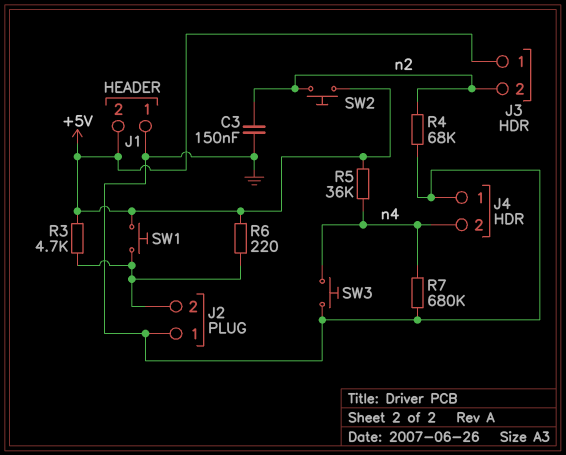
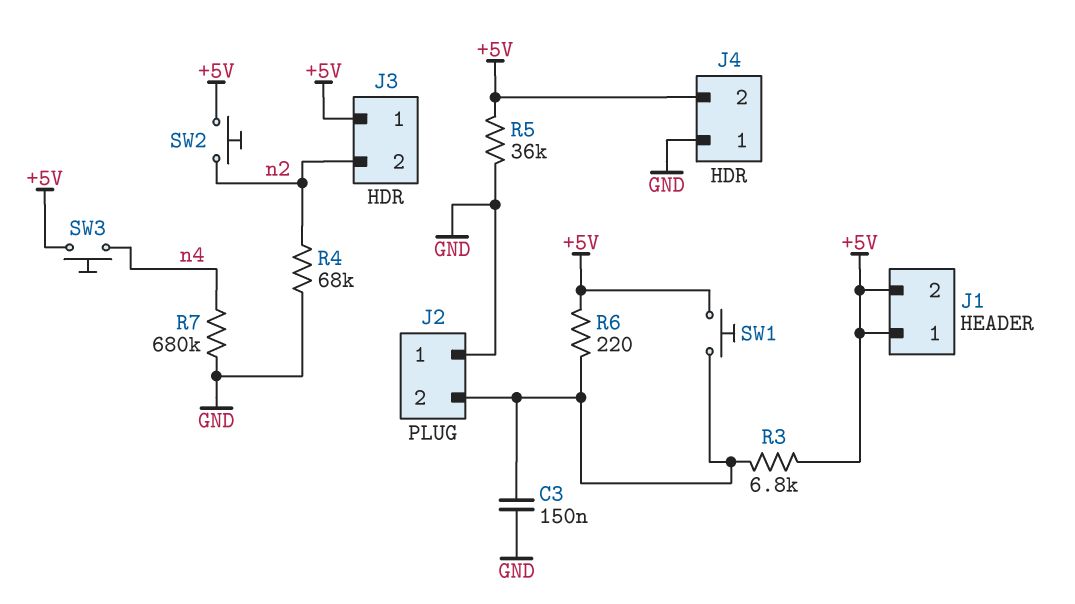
C3: 150nF (GND, n2) -> 150nF (GND, J2/2)
J1 pin 1: GND -> +5V
J4 pin 2: n4 -> +5V
R3: 4.7k (+5V, J2/2) -> 6.8k (+5V, J2/2)
R5: 36k (+5V, n4) -> 36k (+5V, GND)
SW3: button (GND, n4) -> button (+5V, n4)

